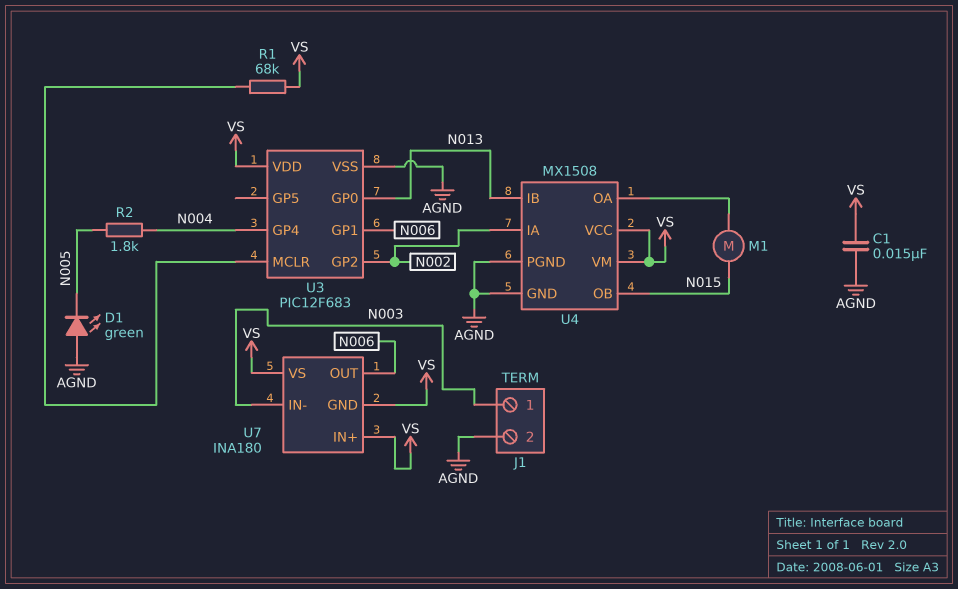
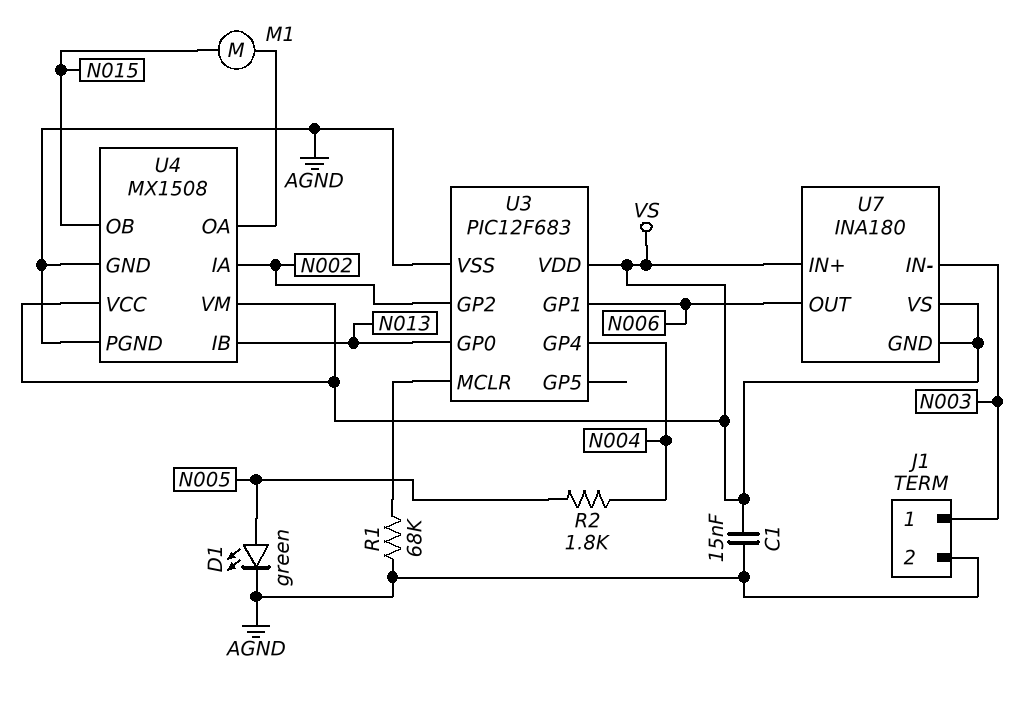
D1: LED green (A AGND, K N005) -> LED green (A N005, K AGND)
R1: 68k (U3/MCLR, VS) -> 68k (AGND, U3/MCLR)

